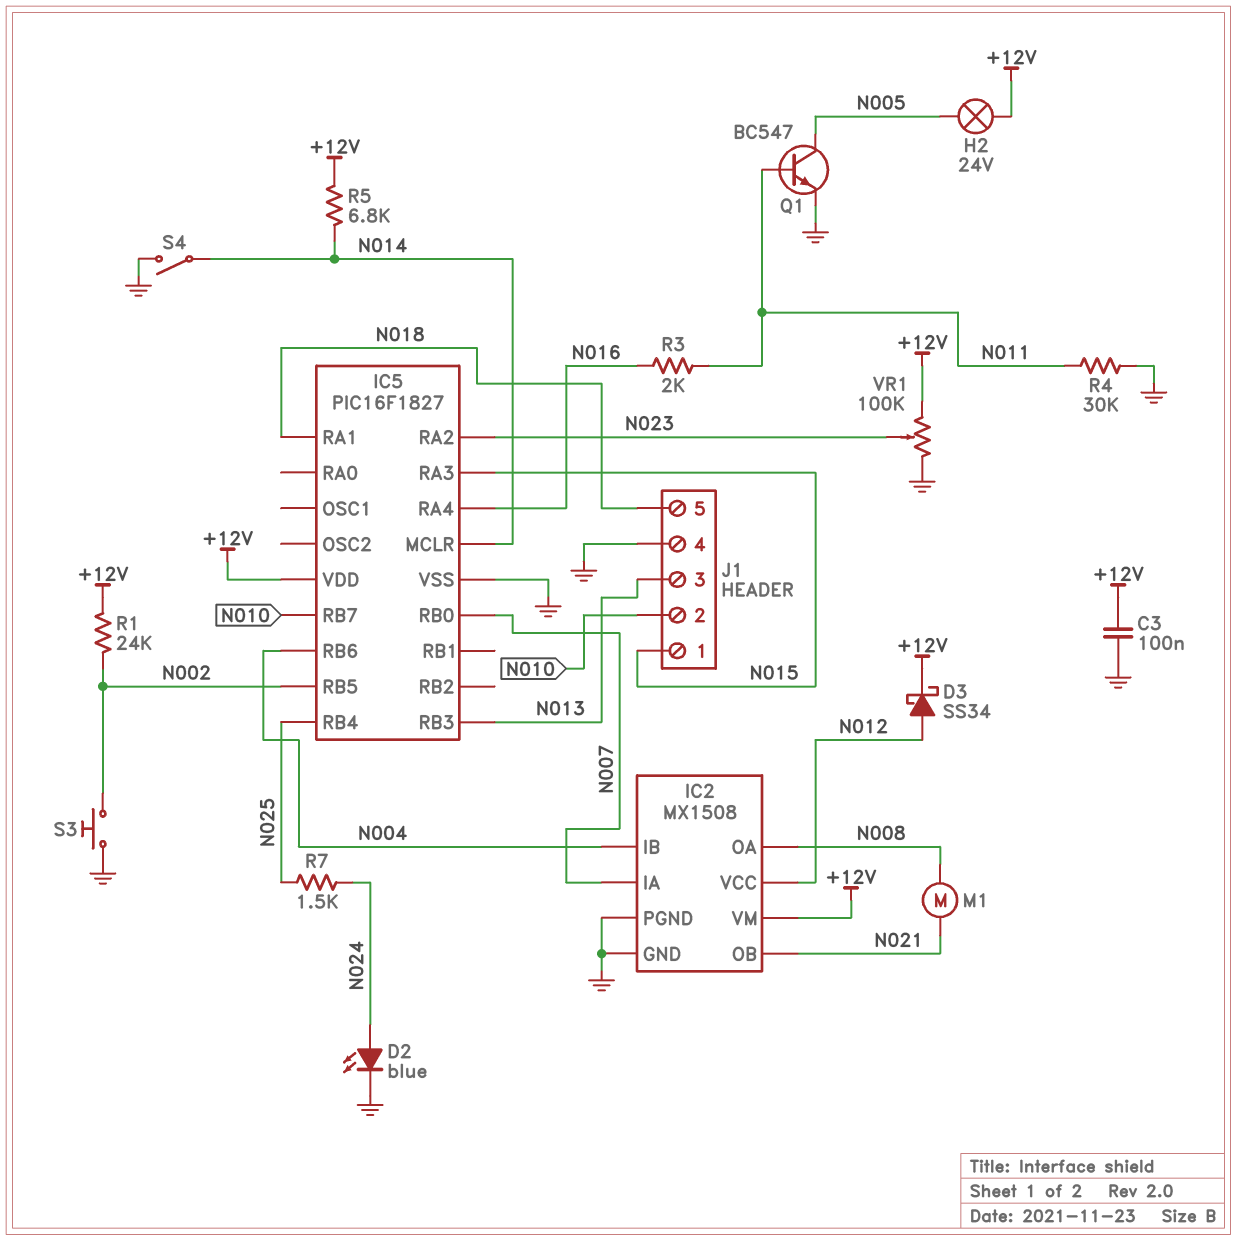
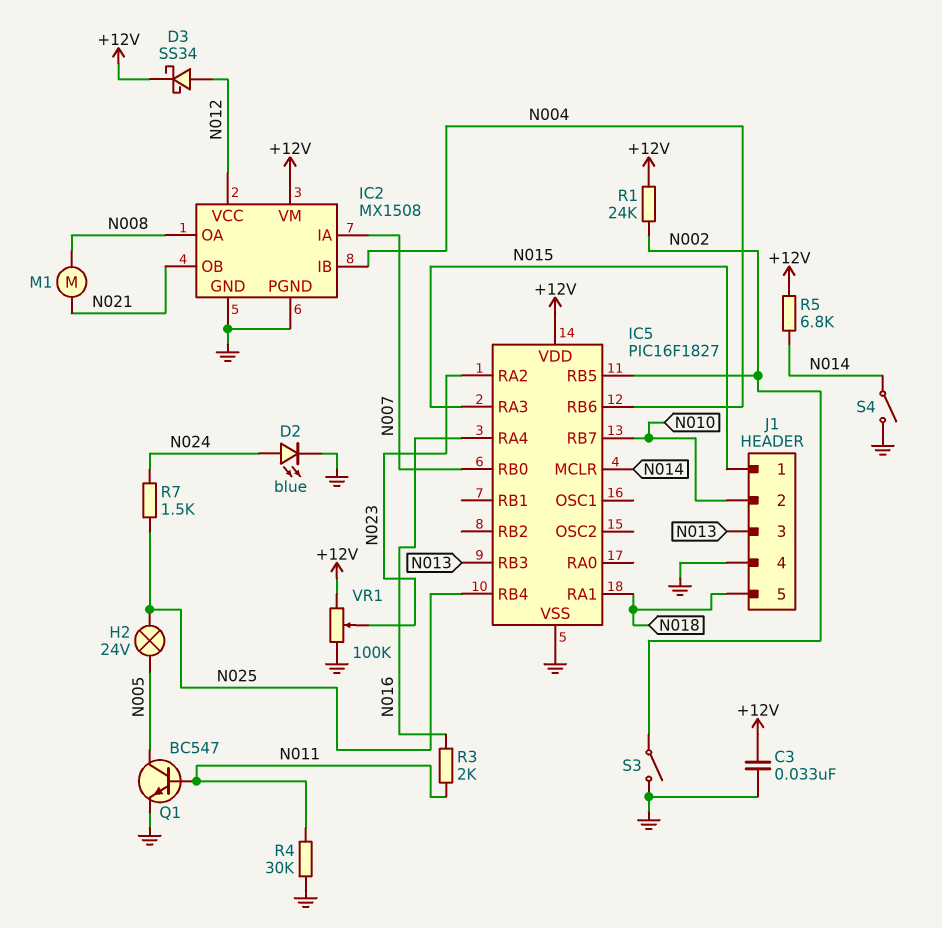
C3: 100nF (+12V, GND) -> 33nF (+12V, GND)
H2: lamp 24V (+12V, N005) -> lamp 24V (N005, N025)
S3: button (GND, N002) -> switch (GND, N002)

